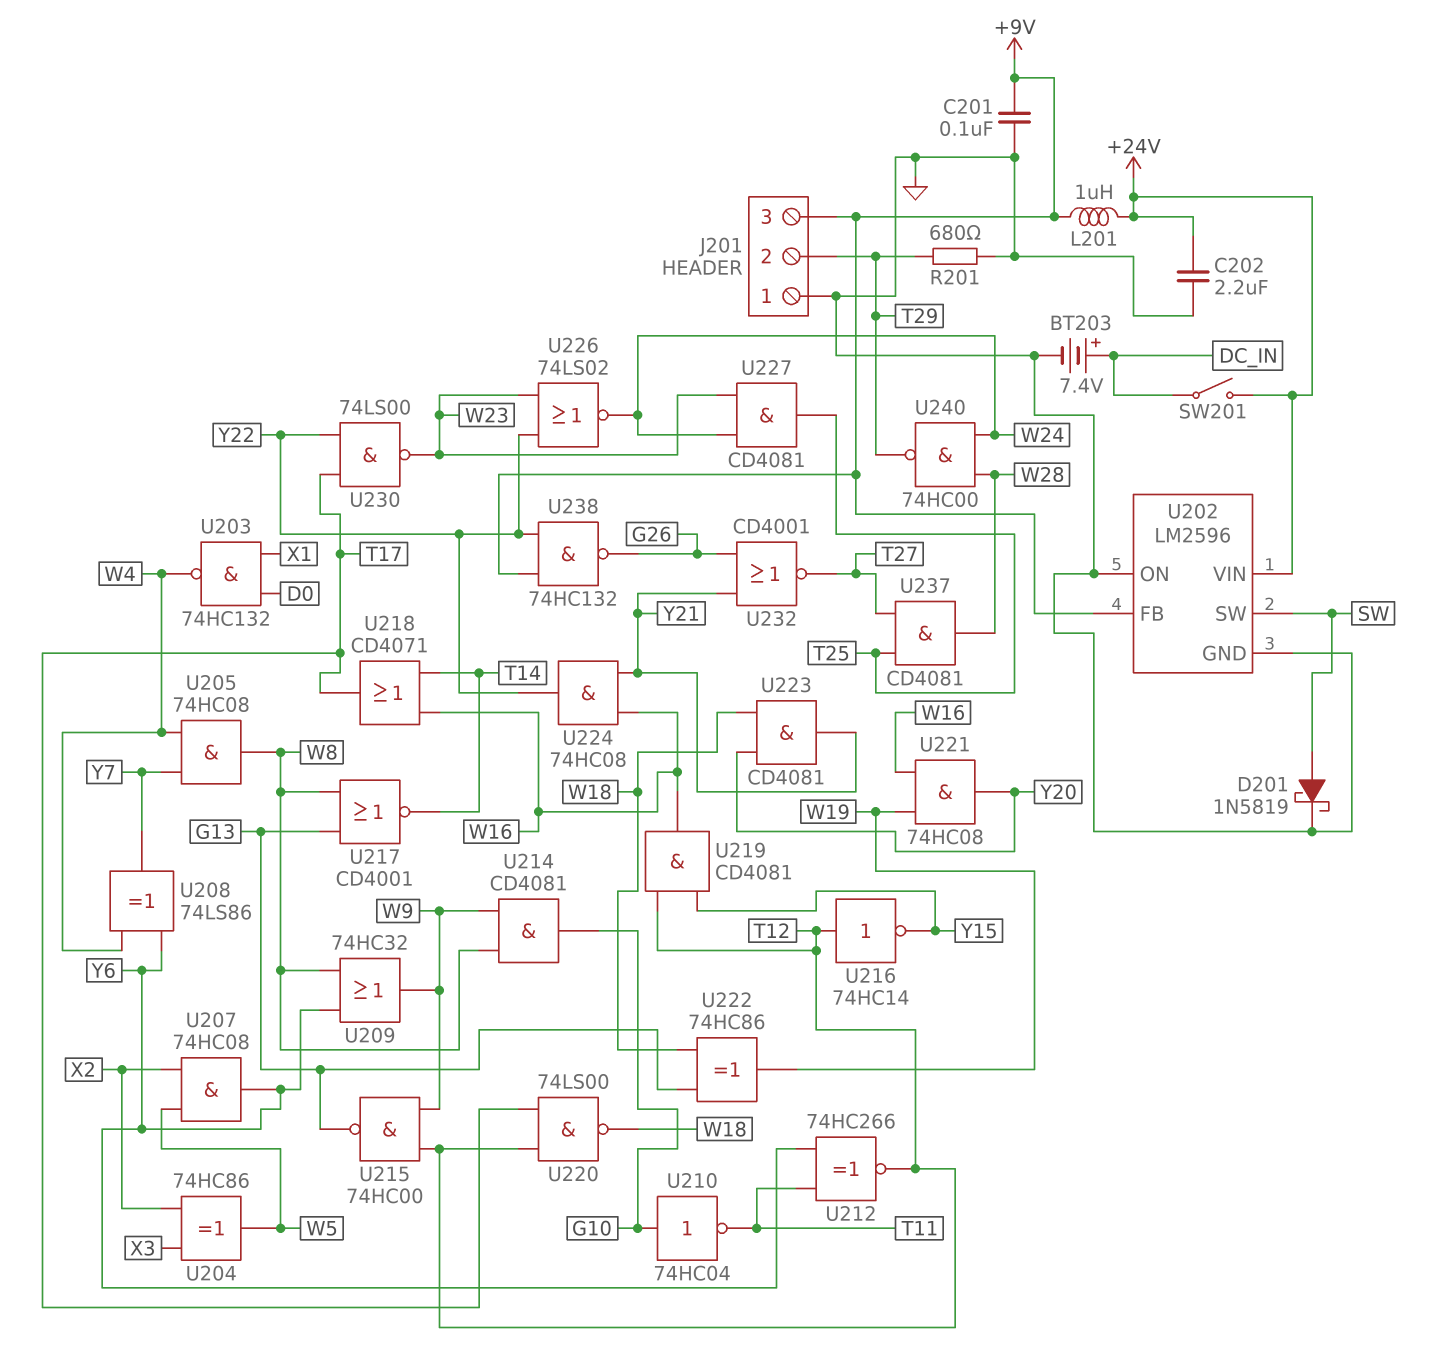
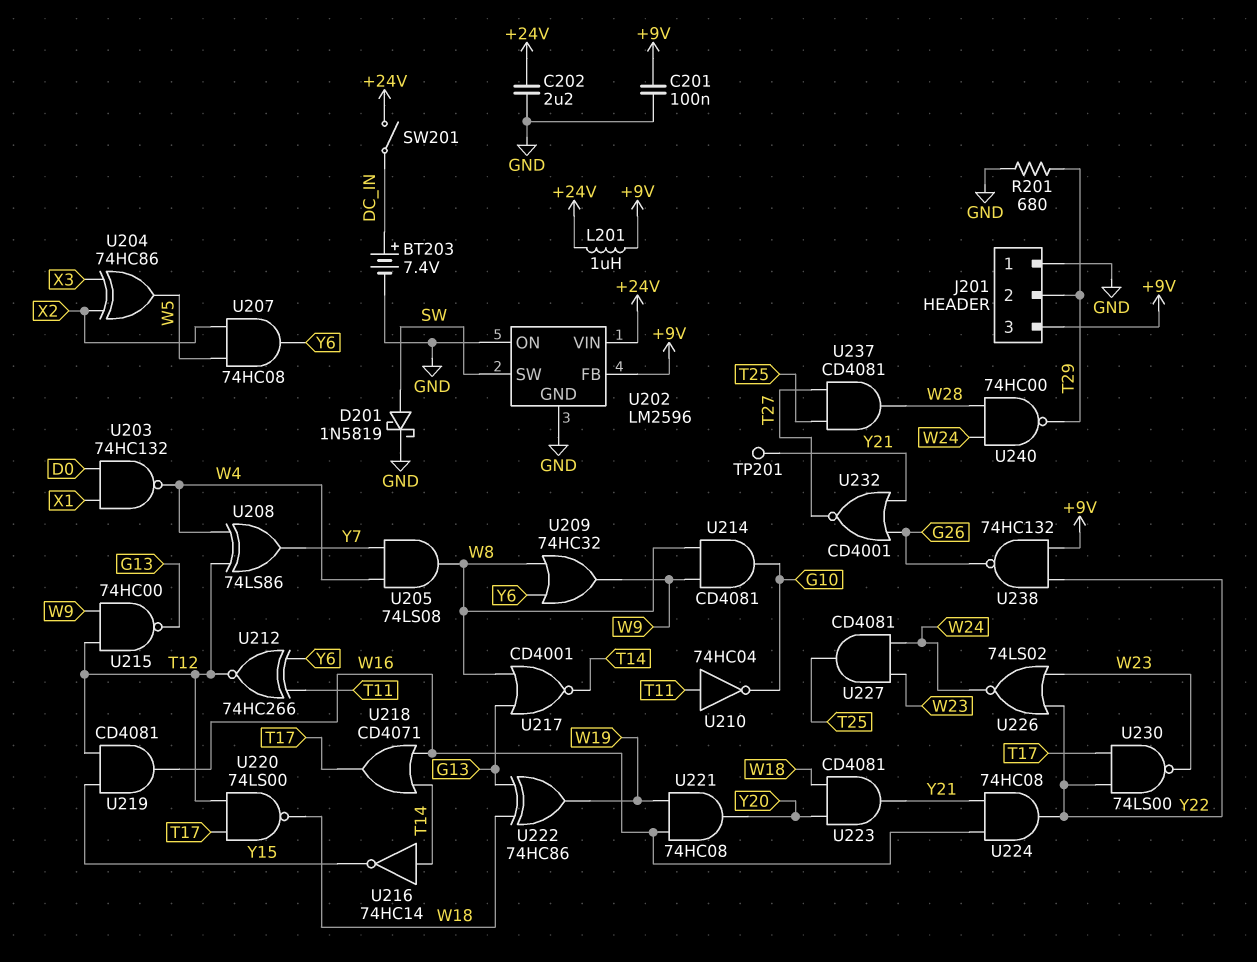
TP201: none -> test point (Y21)
U205: AND 74HC08 (in W4, in Y7, out W8) -> AND 74LS08 (in W4, in Y7, out W8)
U208: XOR 74LS86 (in W4, in Y6, out Y7) -> XOR 74LS86 (in T12, in W4, out Y7)
U210: NOT 74HC04 (in G10, out T11) -> NOT 74HC04 (in T11, out G10)
U216: NOT 74HC14 (in T12, out Y15) -> NOT 74HC14 (in T14, out Y15)

